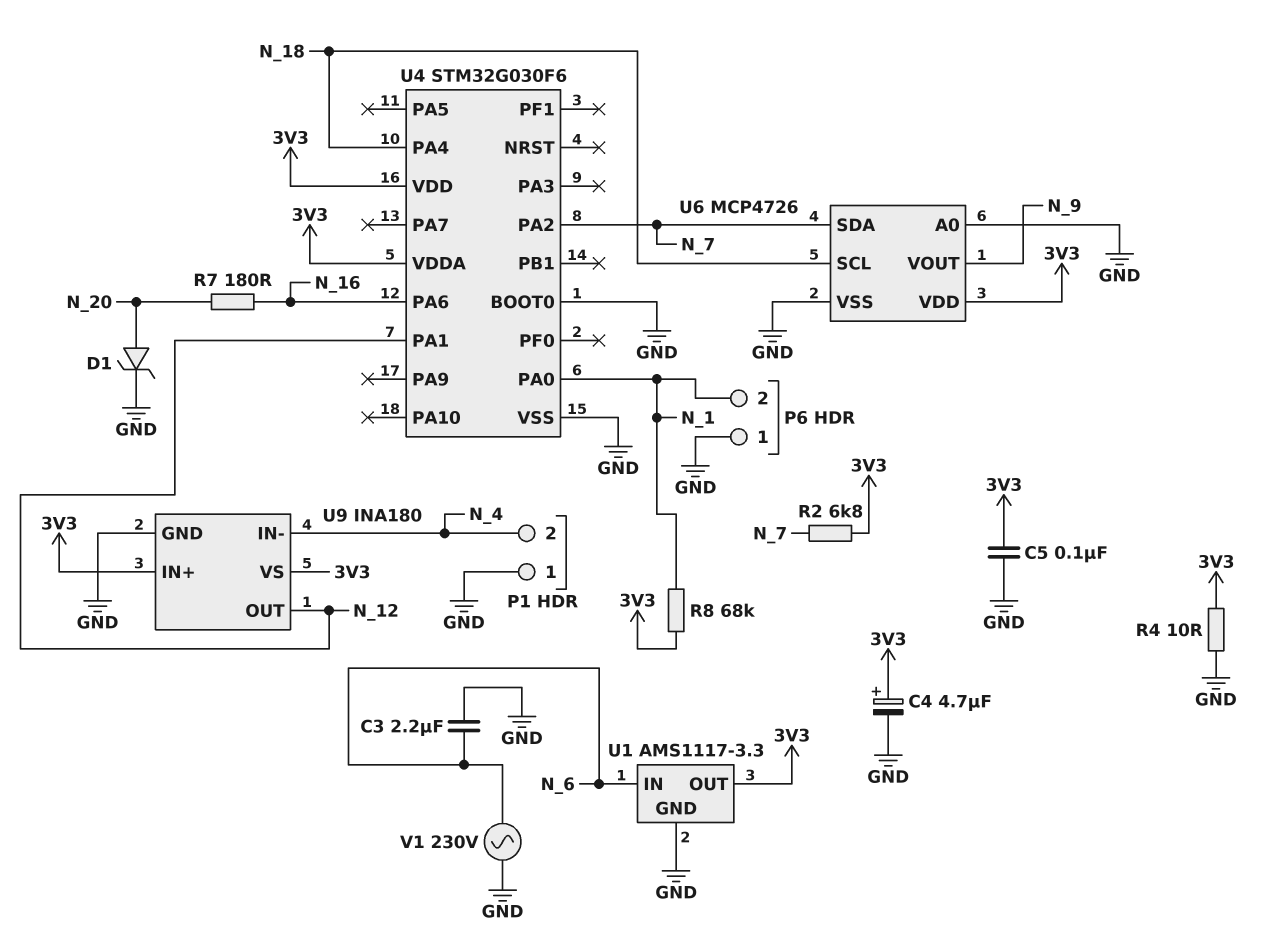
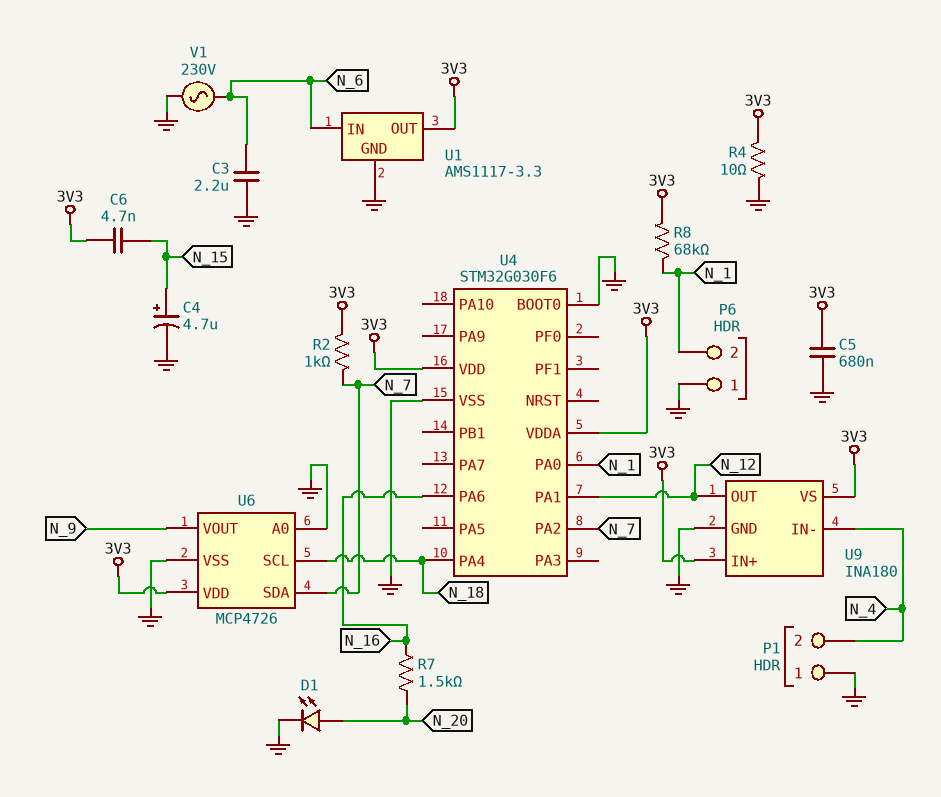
C4: 4.7uF (plus 3V3, minus GND) -> 4.7uF (plus N_15, minus GND)
C5: 100nF (3V3, GND) -> 680nF (3V3, GND)
C6: none -> 4.7nF (3V3, N_15)
D1: zener (A N_20, K GND) -> LED (A N_20, K GND)
R2: 6.8k (3V3, N_7) -> 1k (3V3, N_7)
R7: 180 (N_16, N_20) -> 1.5k (N_16, N_20)

